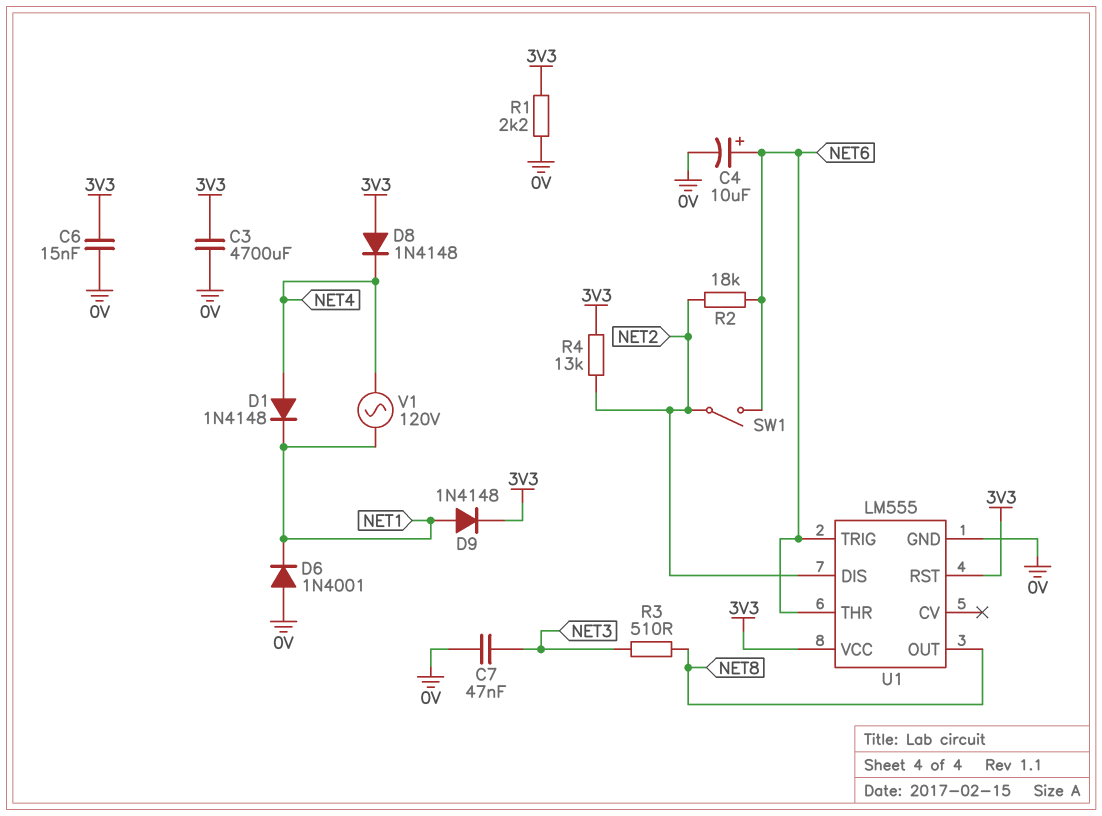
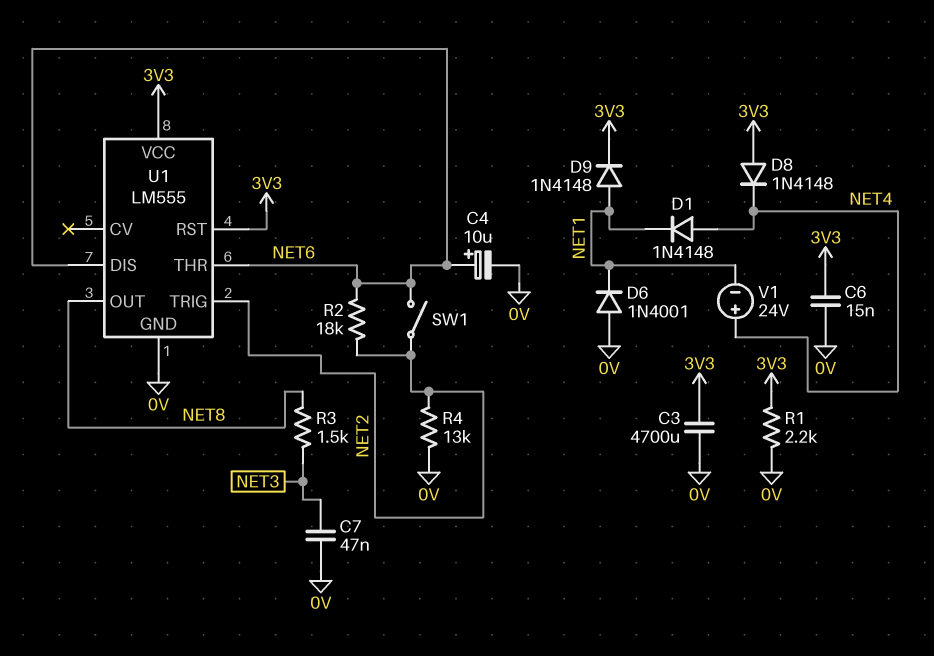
R3: 510 (NET3, NET8) -> 1.5k (NET3, NET8)
R4: 13k (3V3, NET2) -> 13k (0V, NET2)
U1 pin DIS: NET2 -> NET6
U1 pin TRIG: NET6 -> NET2
V1: AC 120V (NET1, NET4) -> 24V (plus NET4, minus NET1)

